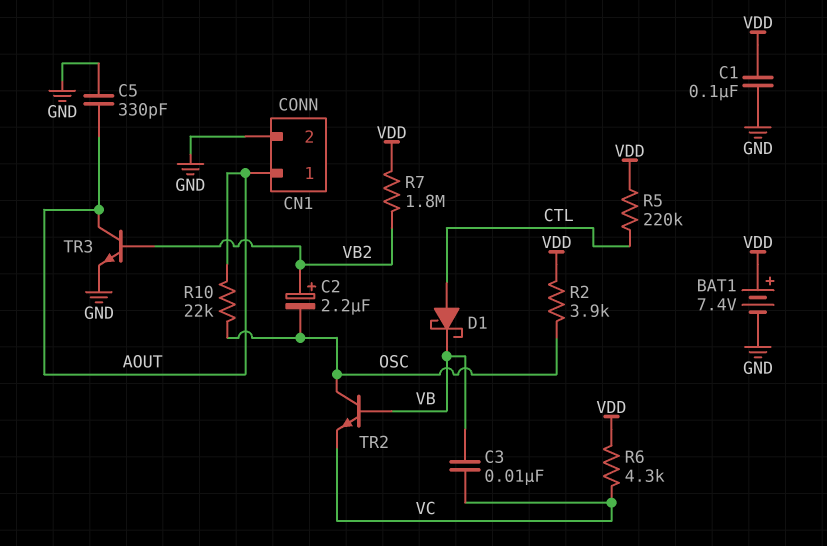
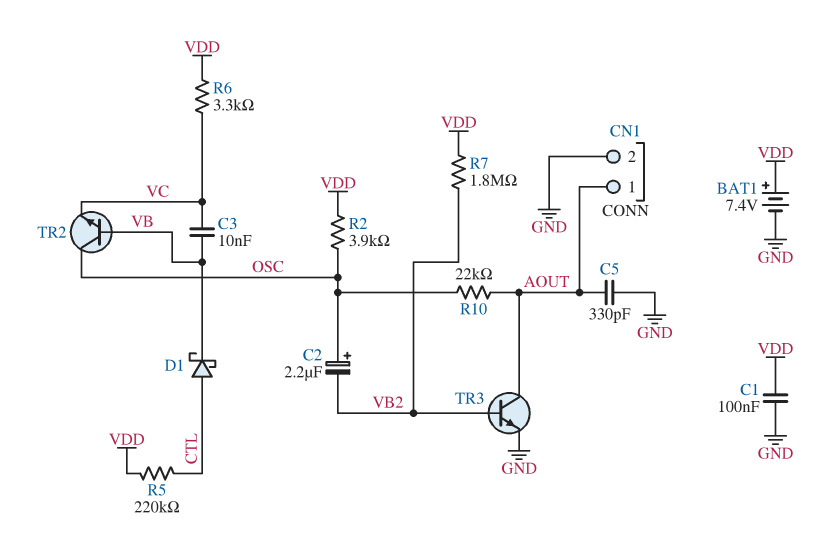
C2: 2.2uF (plus VB2, minus OSC) -> 2.2uF (plus OSC, minus VB2)
R6: 4.3k (VC, VDD) -> 3.3k (VC, VDD)

